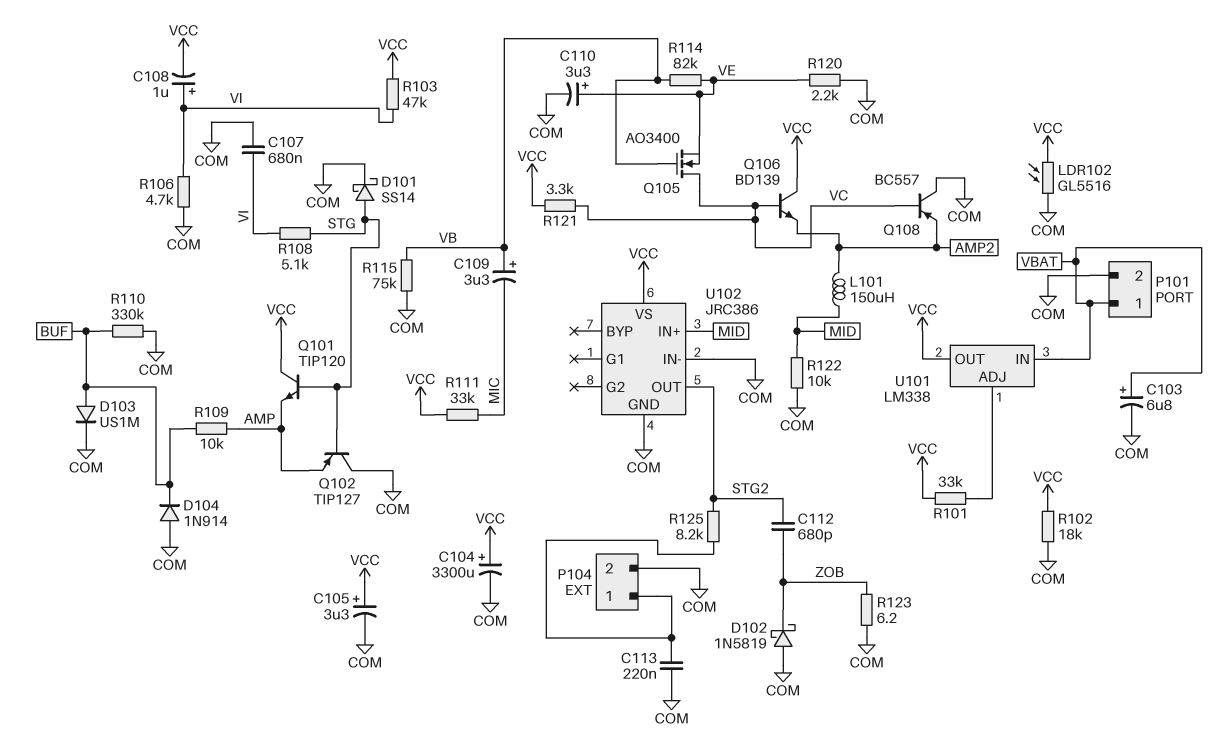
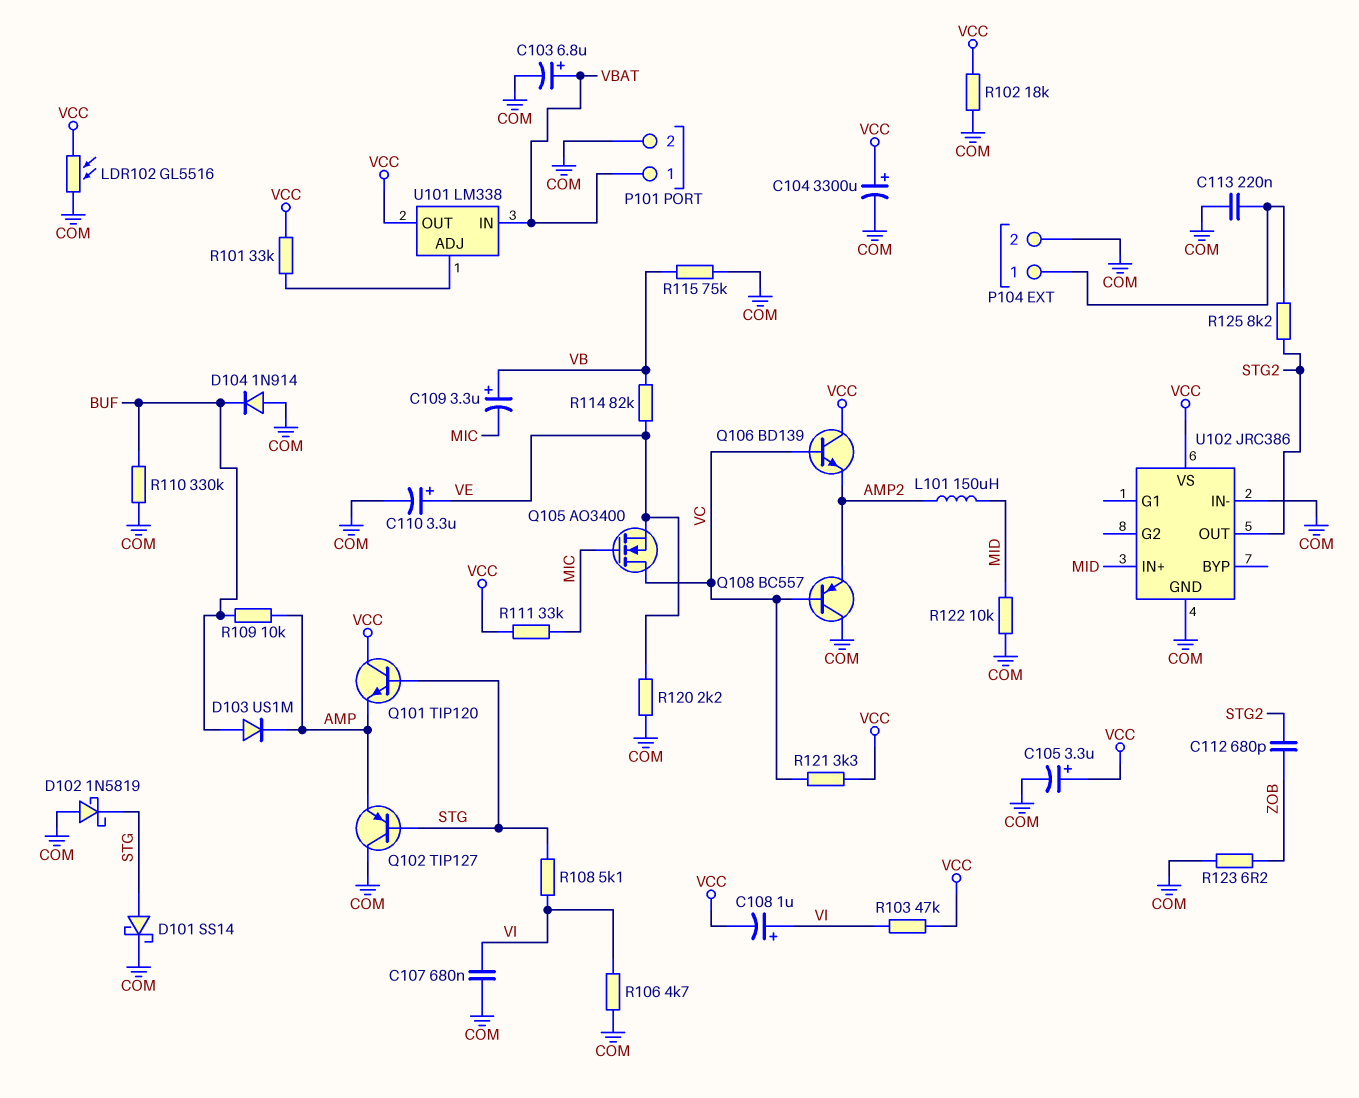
D102: schottky 1N5819 (A COM, K ZOB) -> schottky 1N5819 (A COM, K STG)
D103: diode US1M (A BUF, K COM) -> diode US1M (A BUF, K AMP)
Q105: NMOS AO3400 (G VB, D VC, S VE) -> NMOS AO3400 (G MIC, D VC, S VE)

